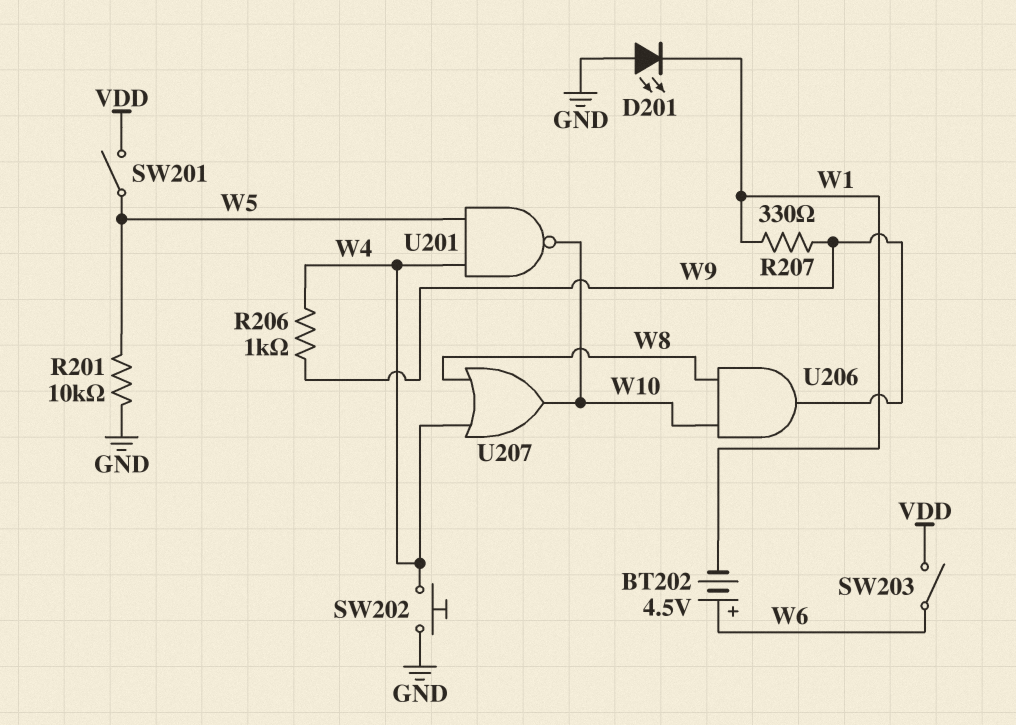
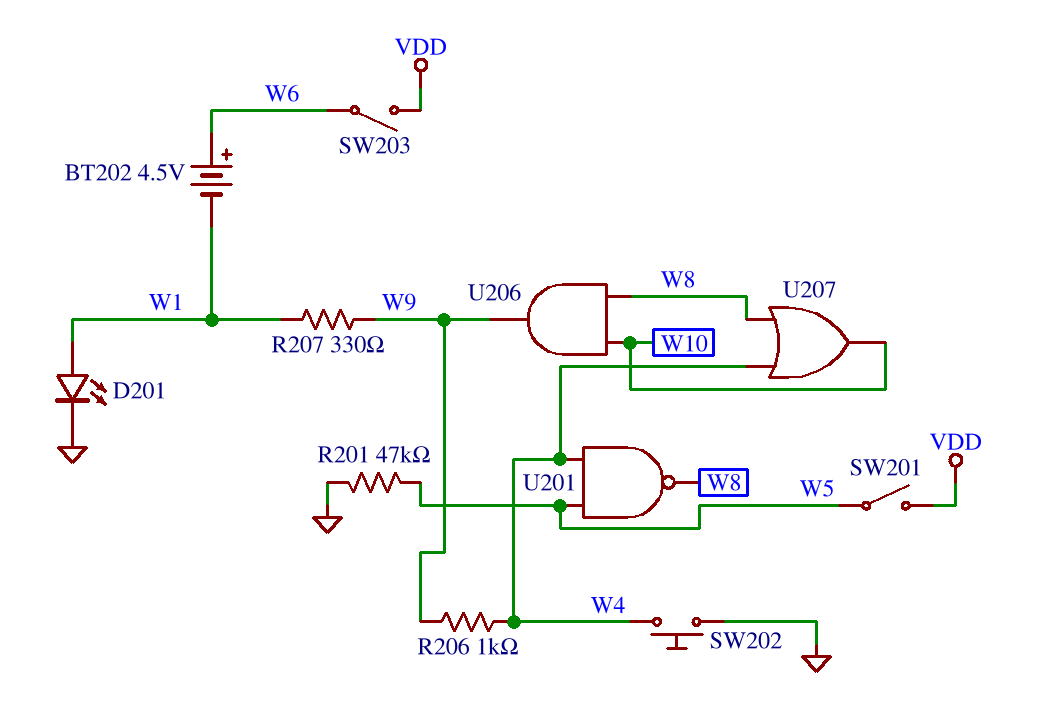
D201: LED (A GND, K W1) -> LED (A W1, K GND)
R201: 10k (GND, W5) -> 47k (GND, W5)
U201: NAND (in W4, in W5, out W10) -> NAND (in W4, in W5, out W8)

